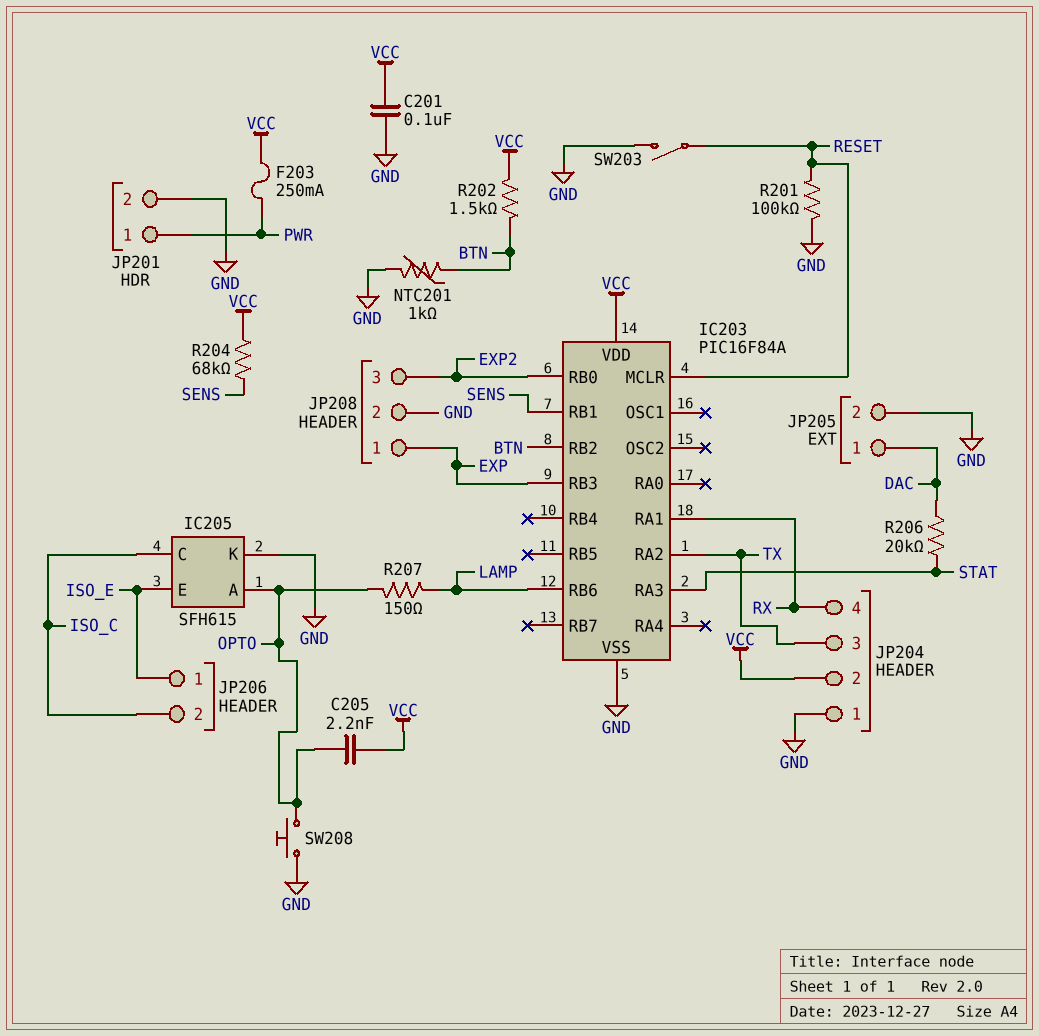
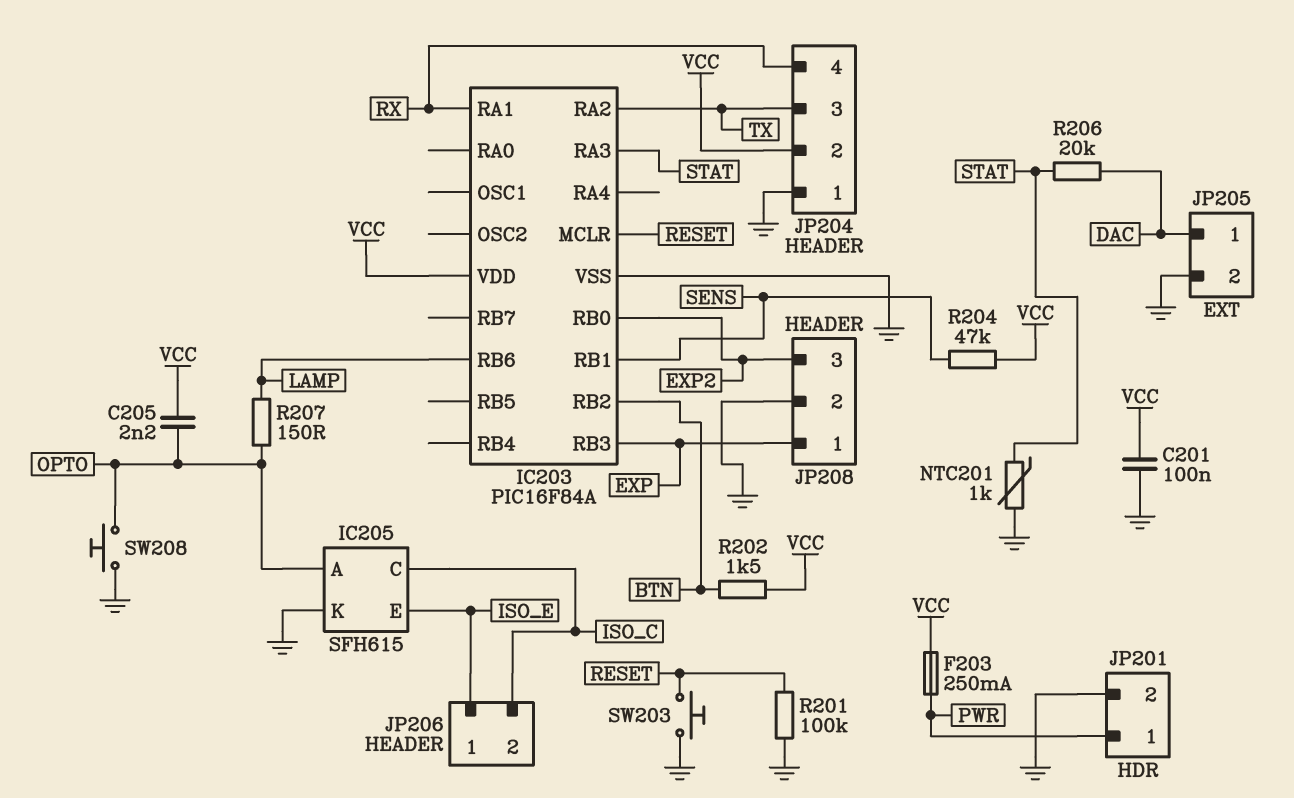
NTC201: 1k (BTN, GND) -> 1k (GND, STAT)
R204: 68k (SENS, VCC) -> 47k (SENS, VCC)
SW203: switch (GND, RESET) -> button (GND, RESET)

